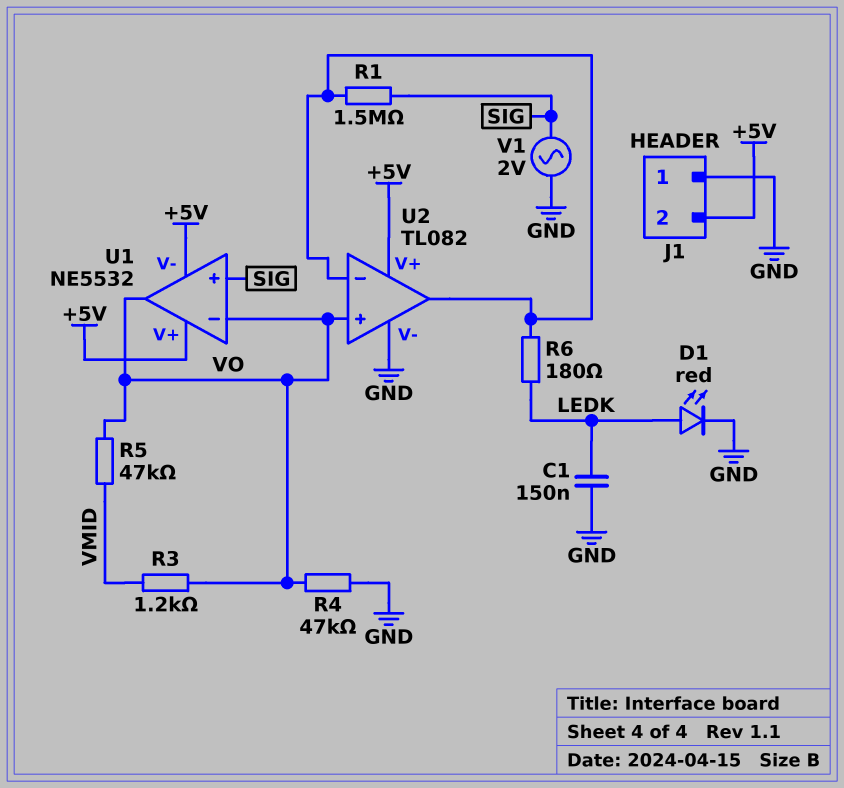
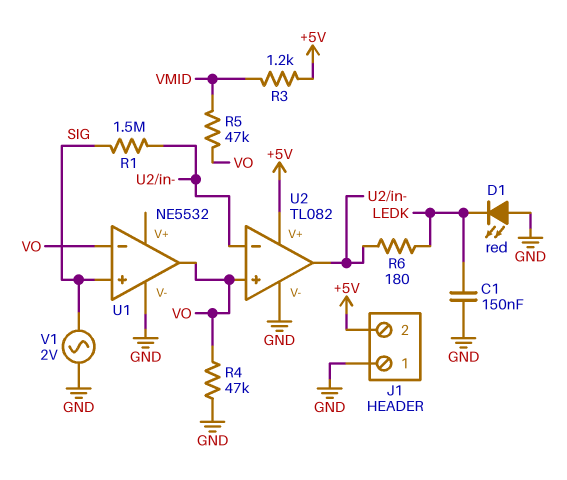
D1: LED red (A LEDK, K GND) -> LED red (A GND, K LEDK)
R3: 1.2k (VMID, VO) -> 1.2k (+5V, VMID)
U1 pin V+: +5V -> none
U1 pin V-: +5V -> GND

